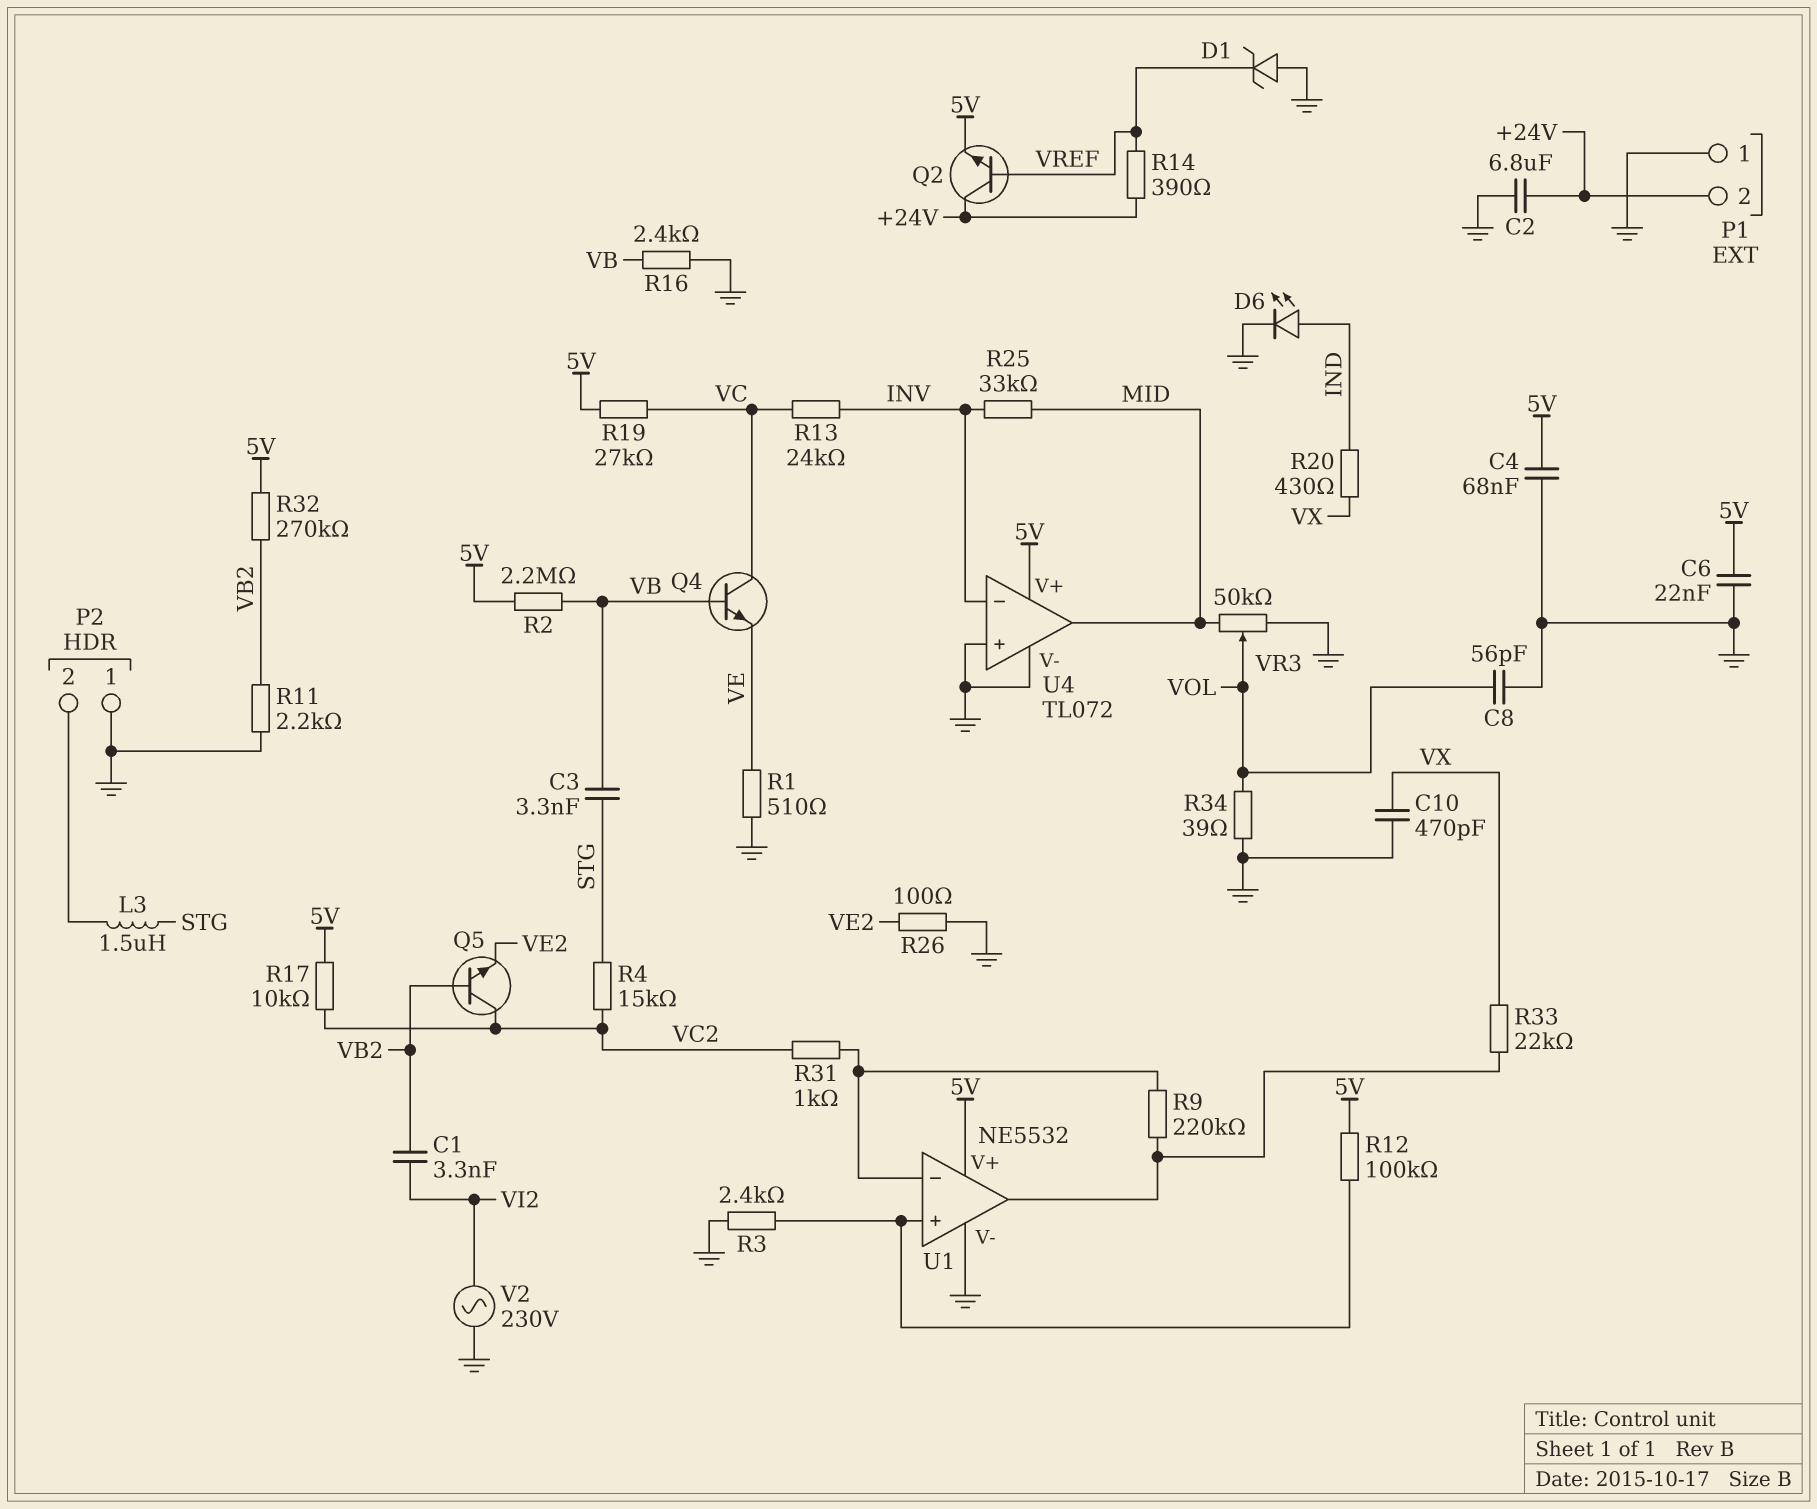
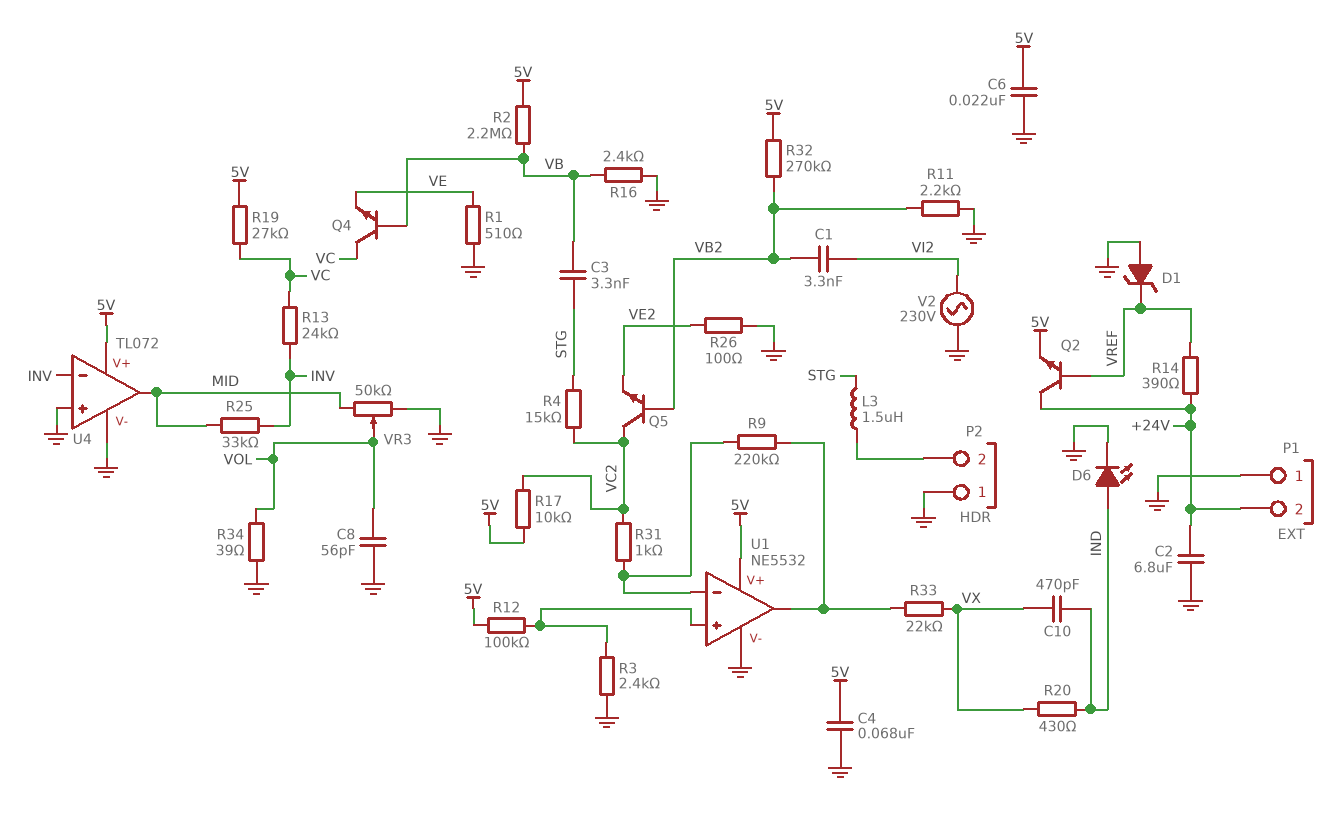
C10: 470pF (GND, VX) -> 470pF (IND, VX)

